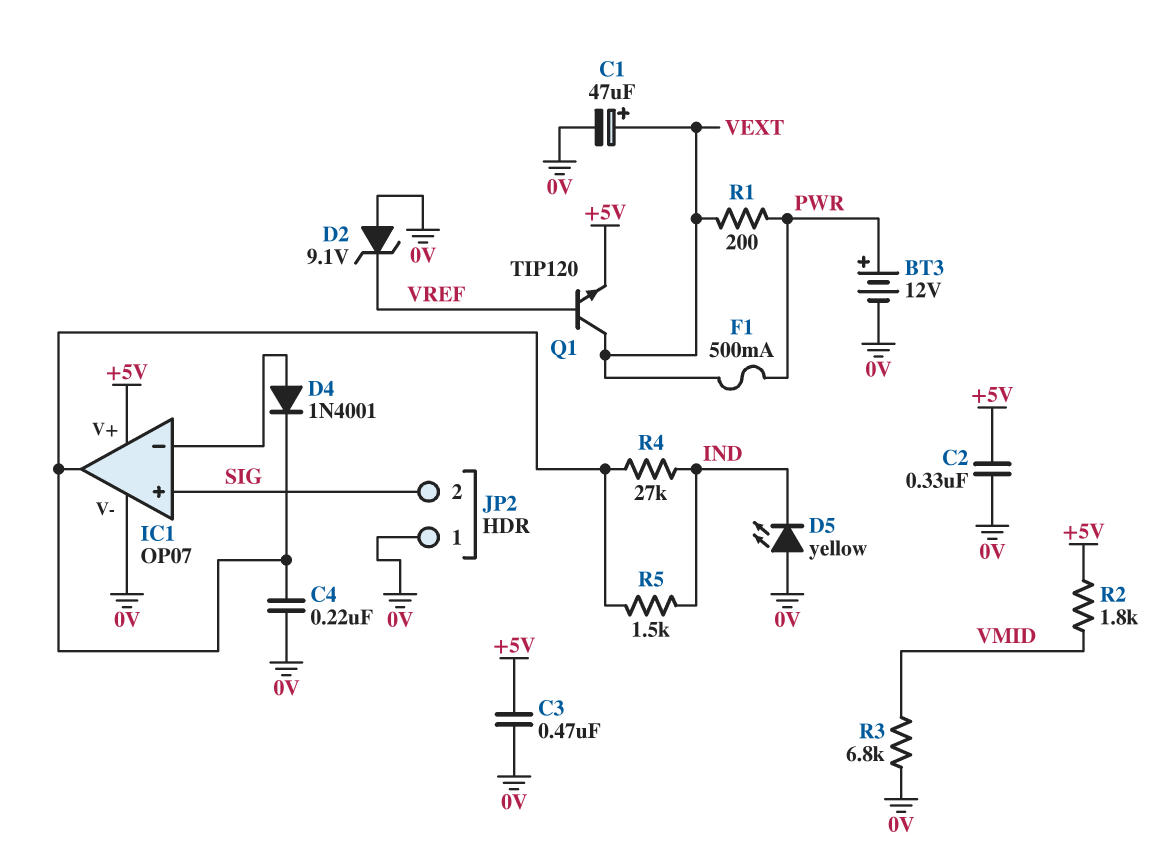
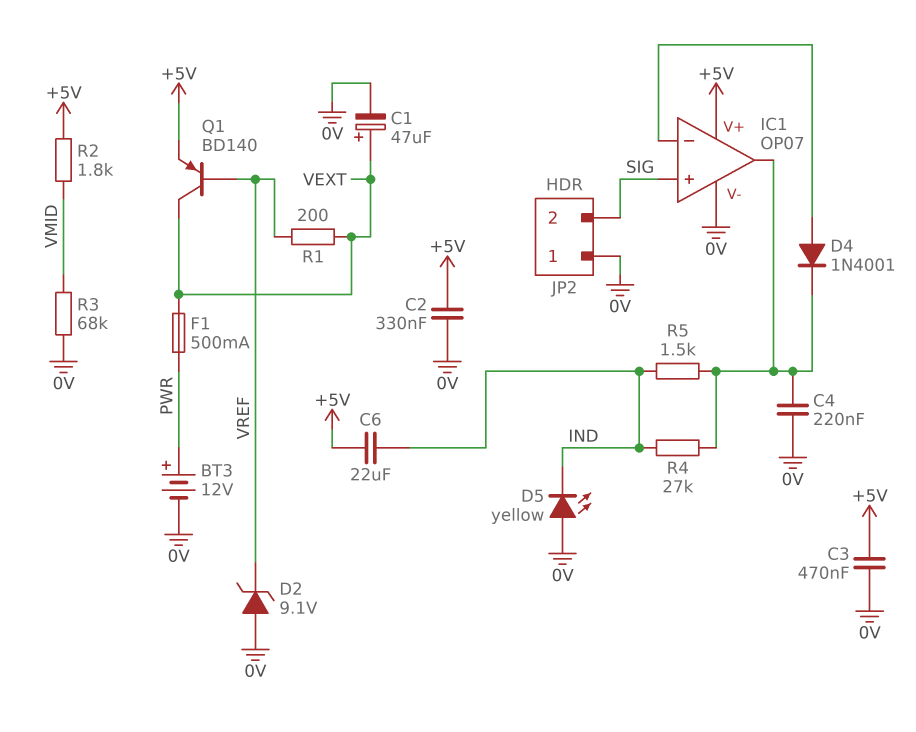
C6: none -> 22uF (+5V, IND)
Q1: NPN TIP120 (B VREF, C VEXT, E +5V) -> PNP BD140 (B VREF, C VEXT, E +5V)
R1: 200 (PWR, VEXT) -> 200 (VEXT, VREF)
R3: 6.8k (0V, VMID) -> 68k (0V, VMID)

